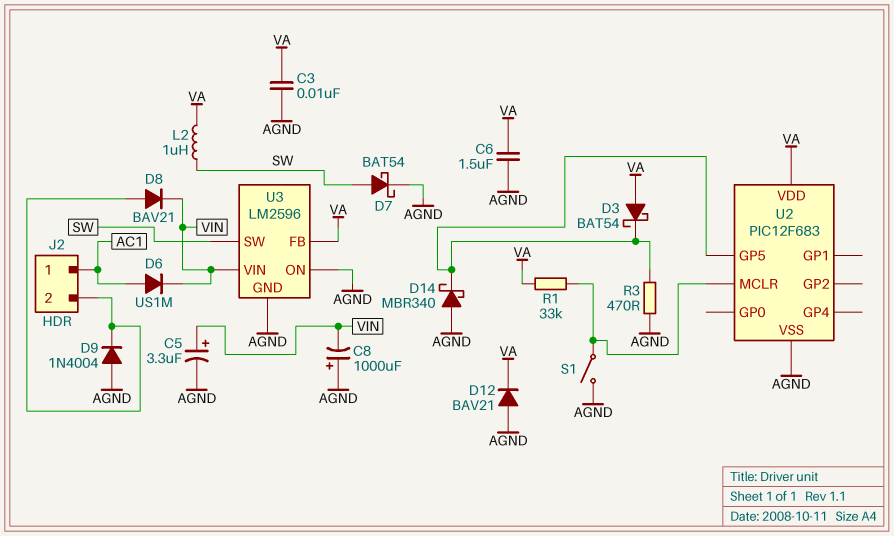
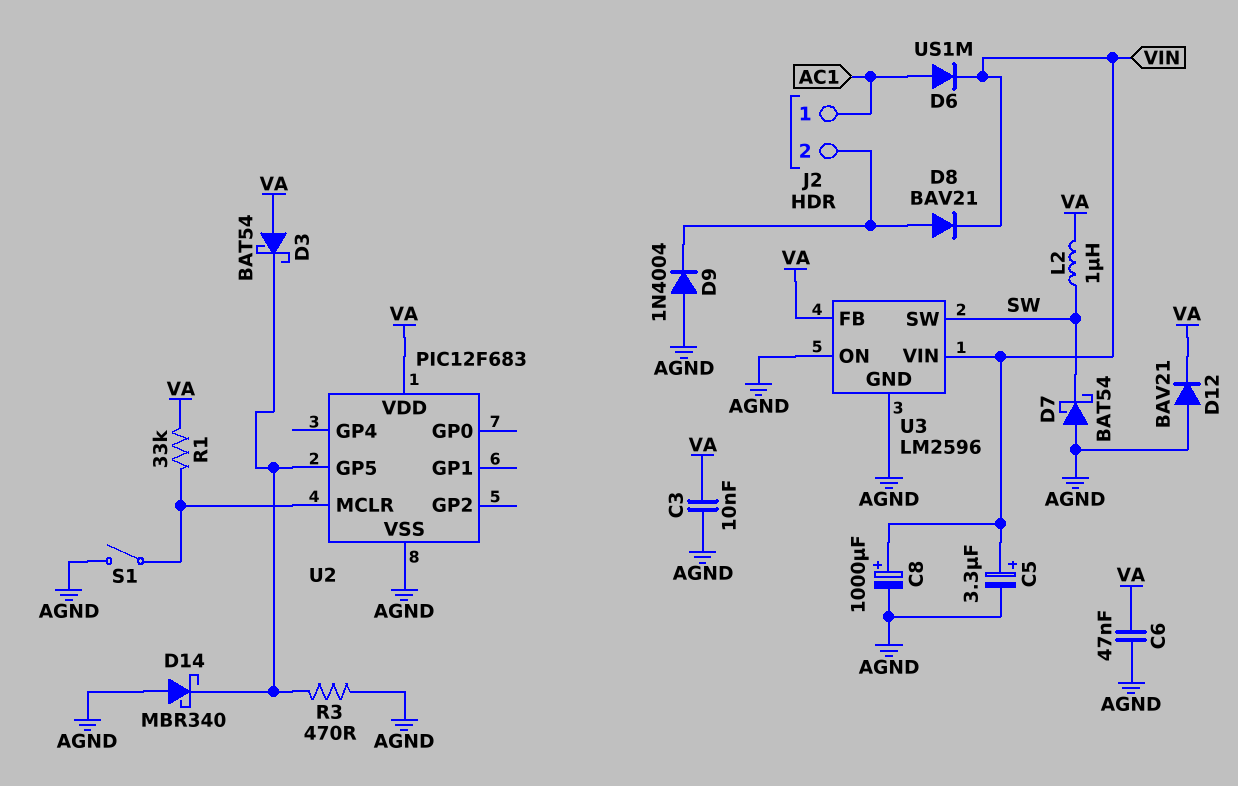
C6: 1.5uF (AGND, VA) -> 47nF (AGND, VA)
C8: 1000uF (plus AGND, minus VIN) -> 1000uF (plus VIN, minus AGND)
D7: schottky BAT54 (A SW, K AGND) -> schottky BAT54 (A AGND, K SW)

